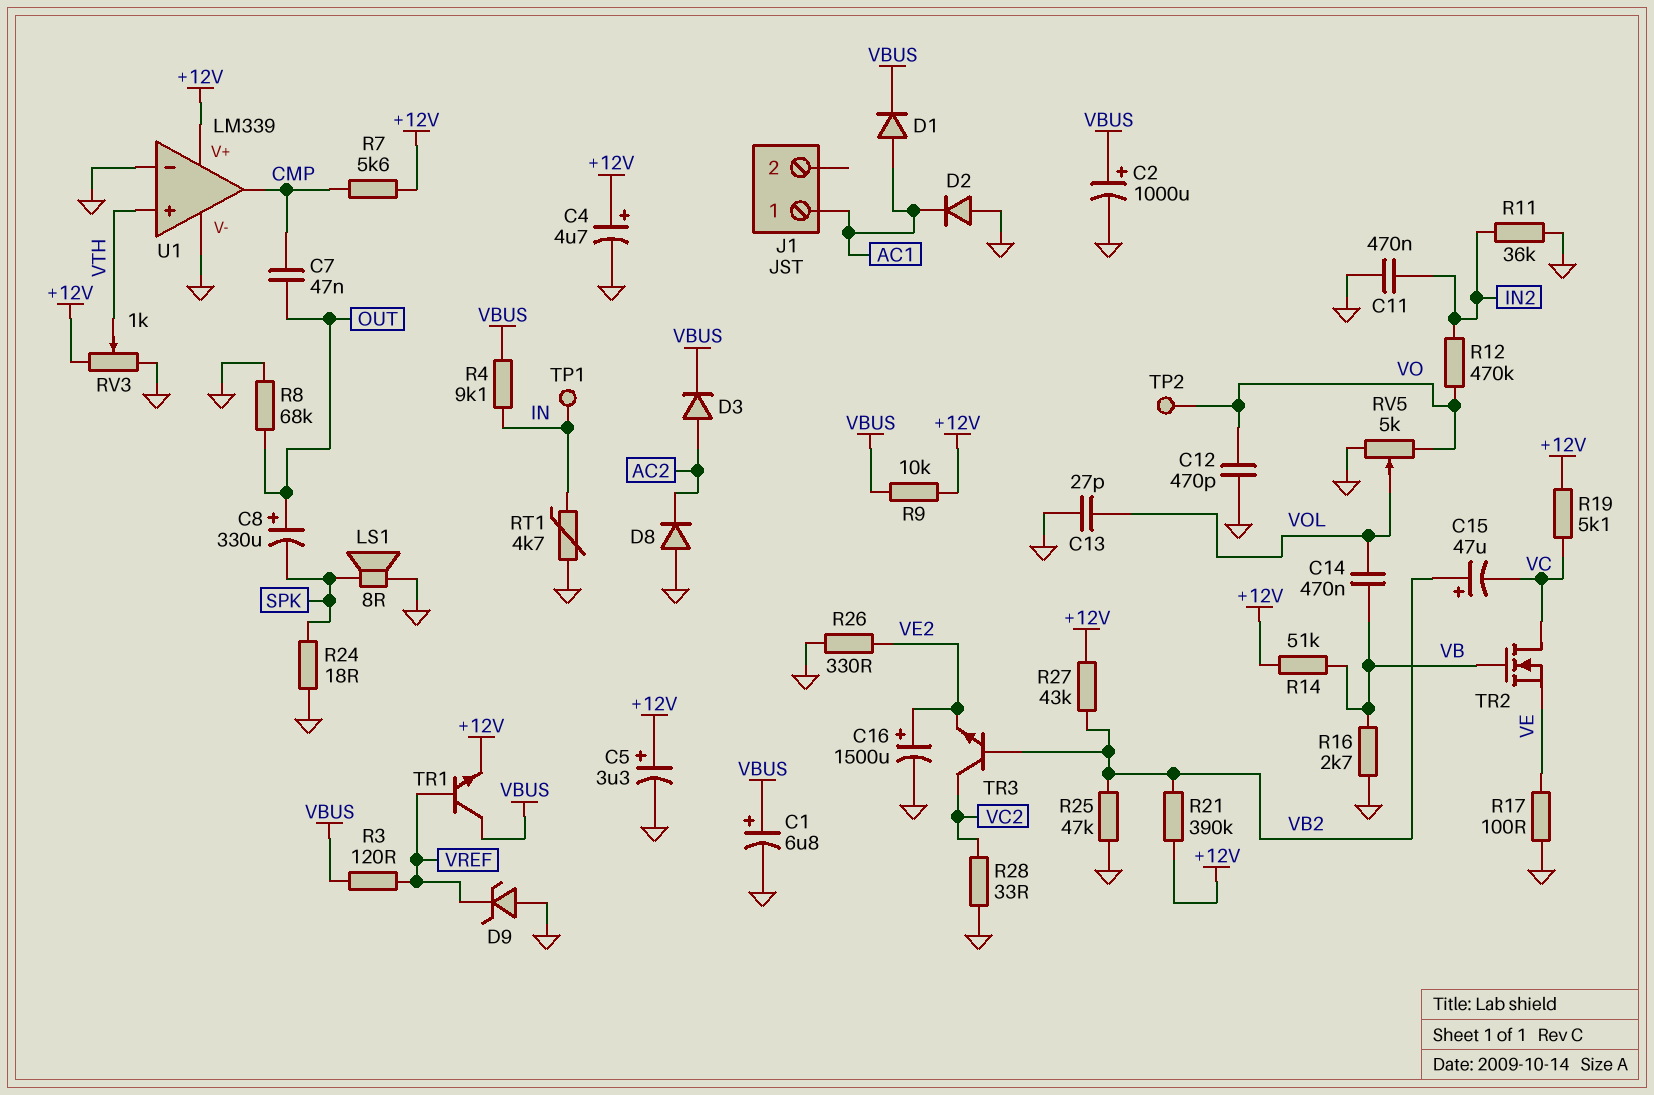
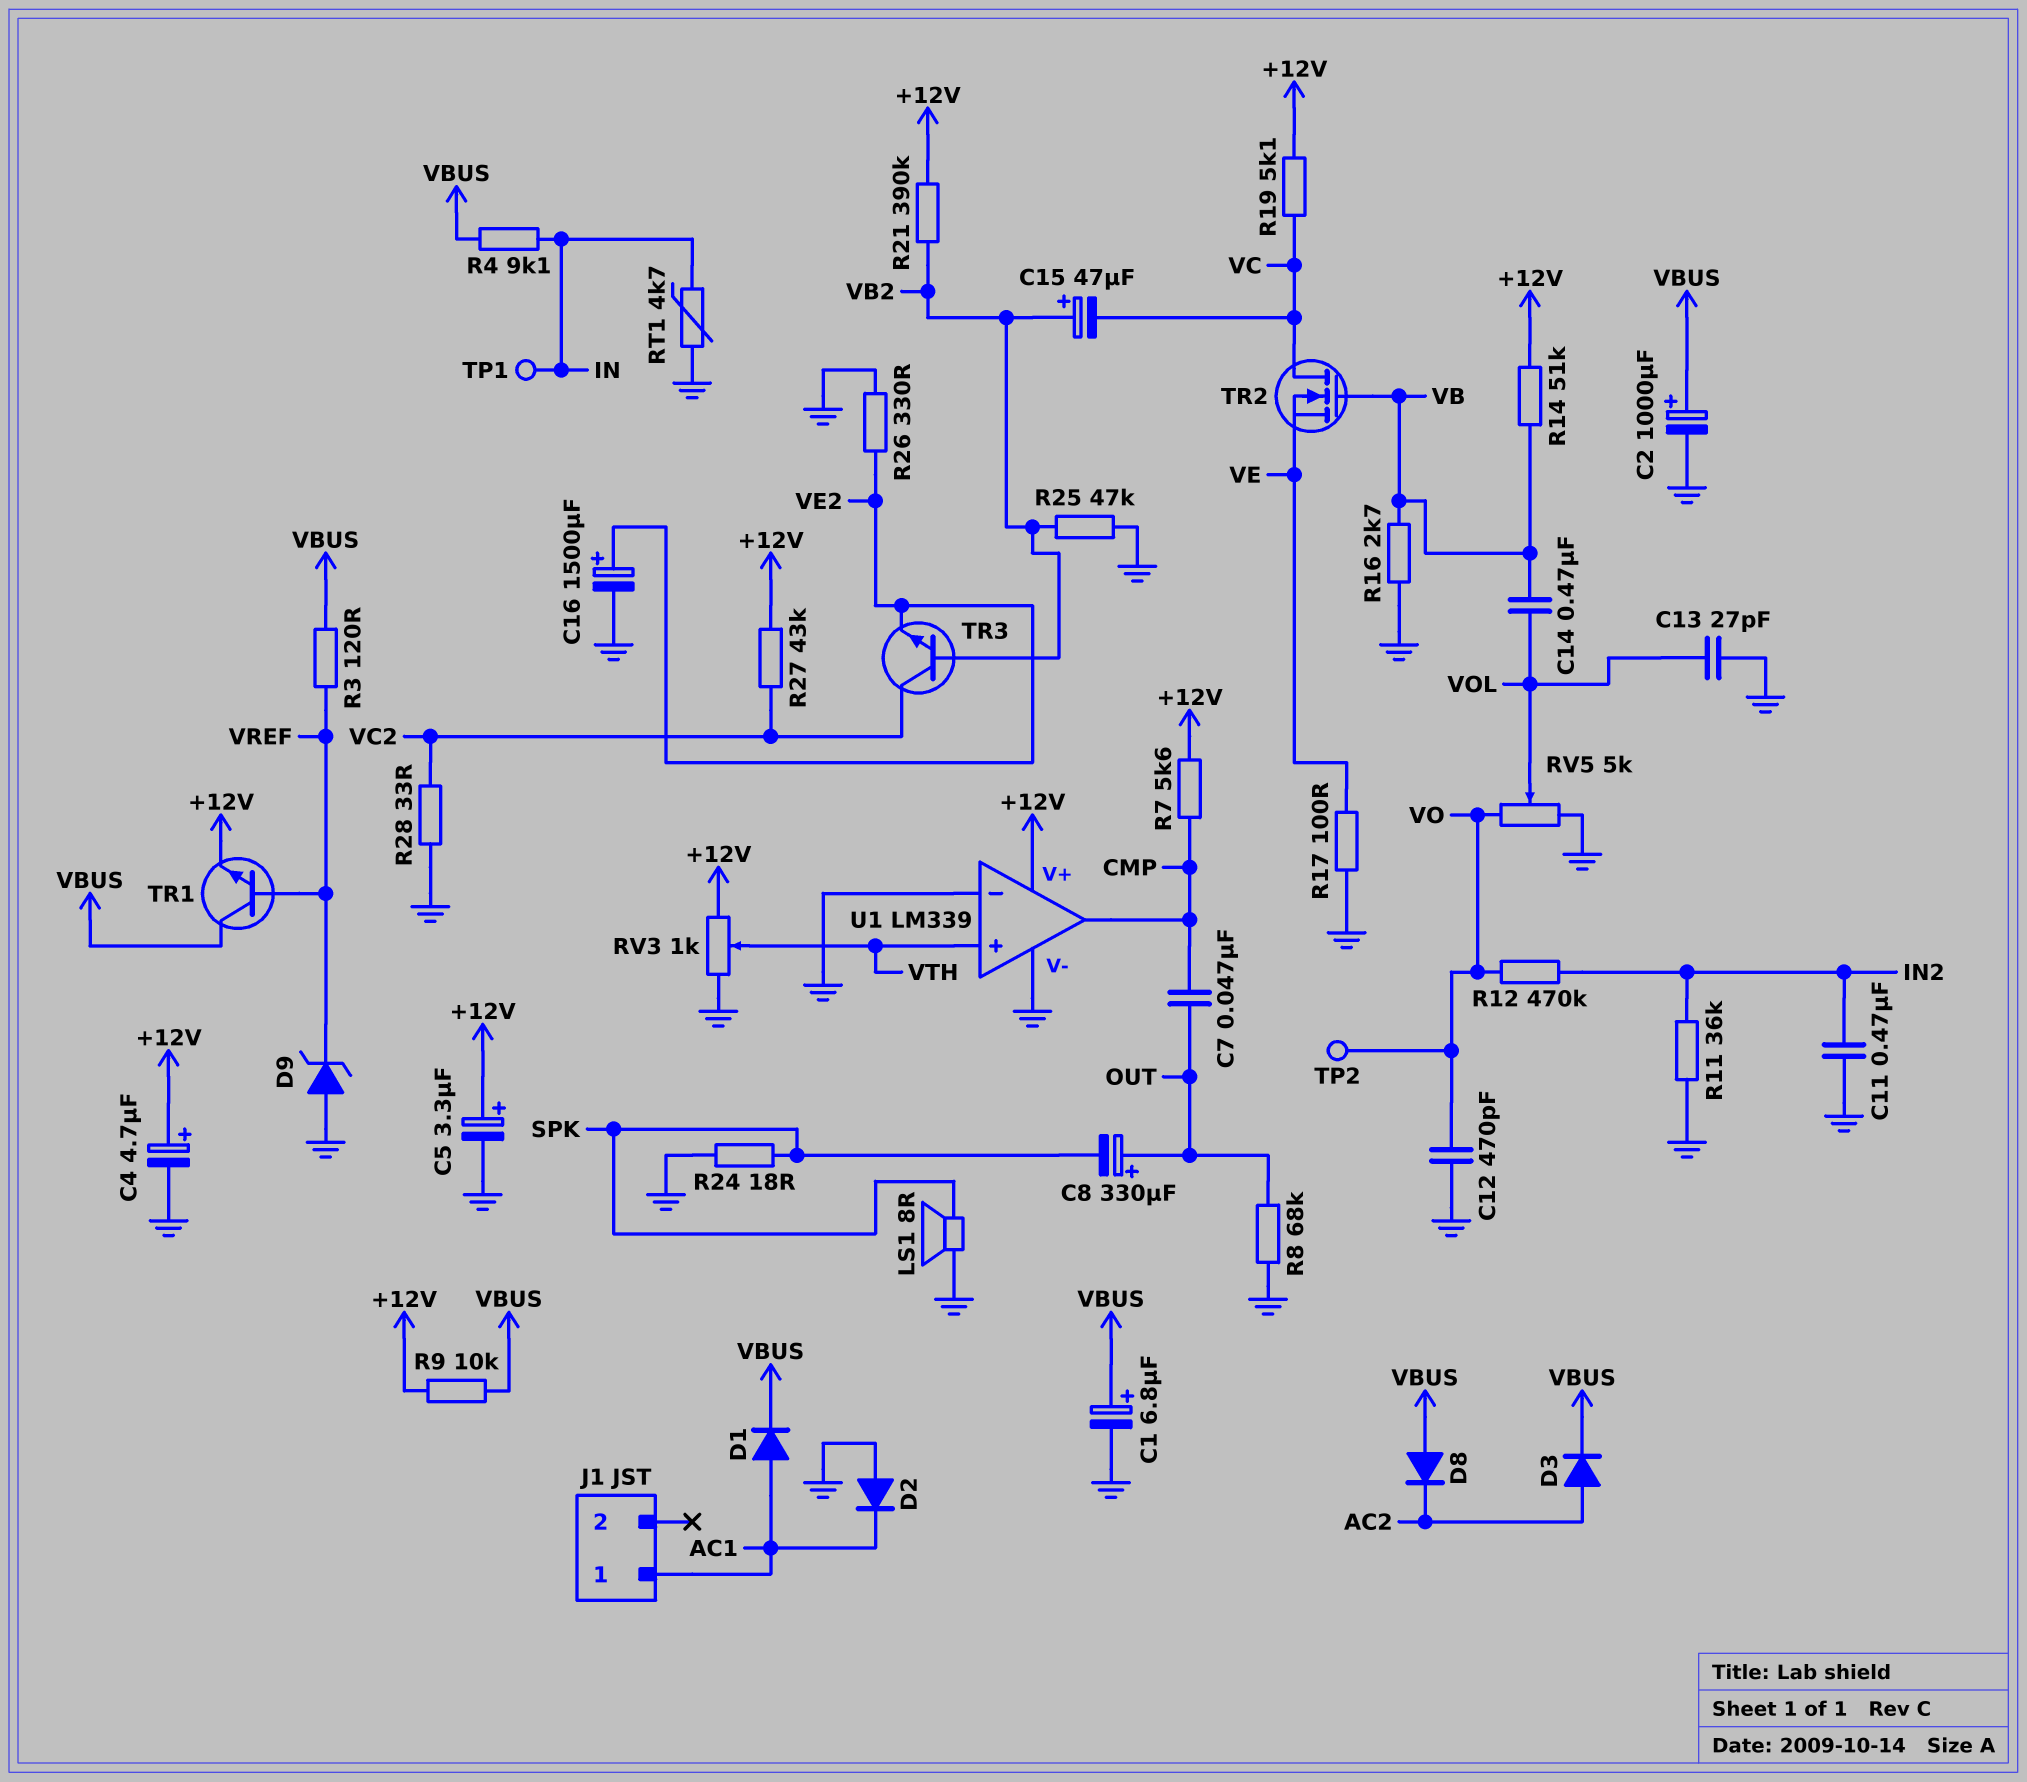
D8: diode (A GND, K AC2) -> diode (A VBUS, K AC2)
R27: 43k (+12V, VB2) -> 43k (+12V, VC2)

